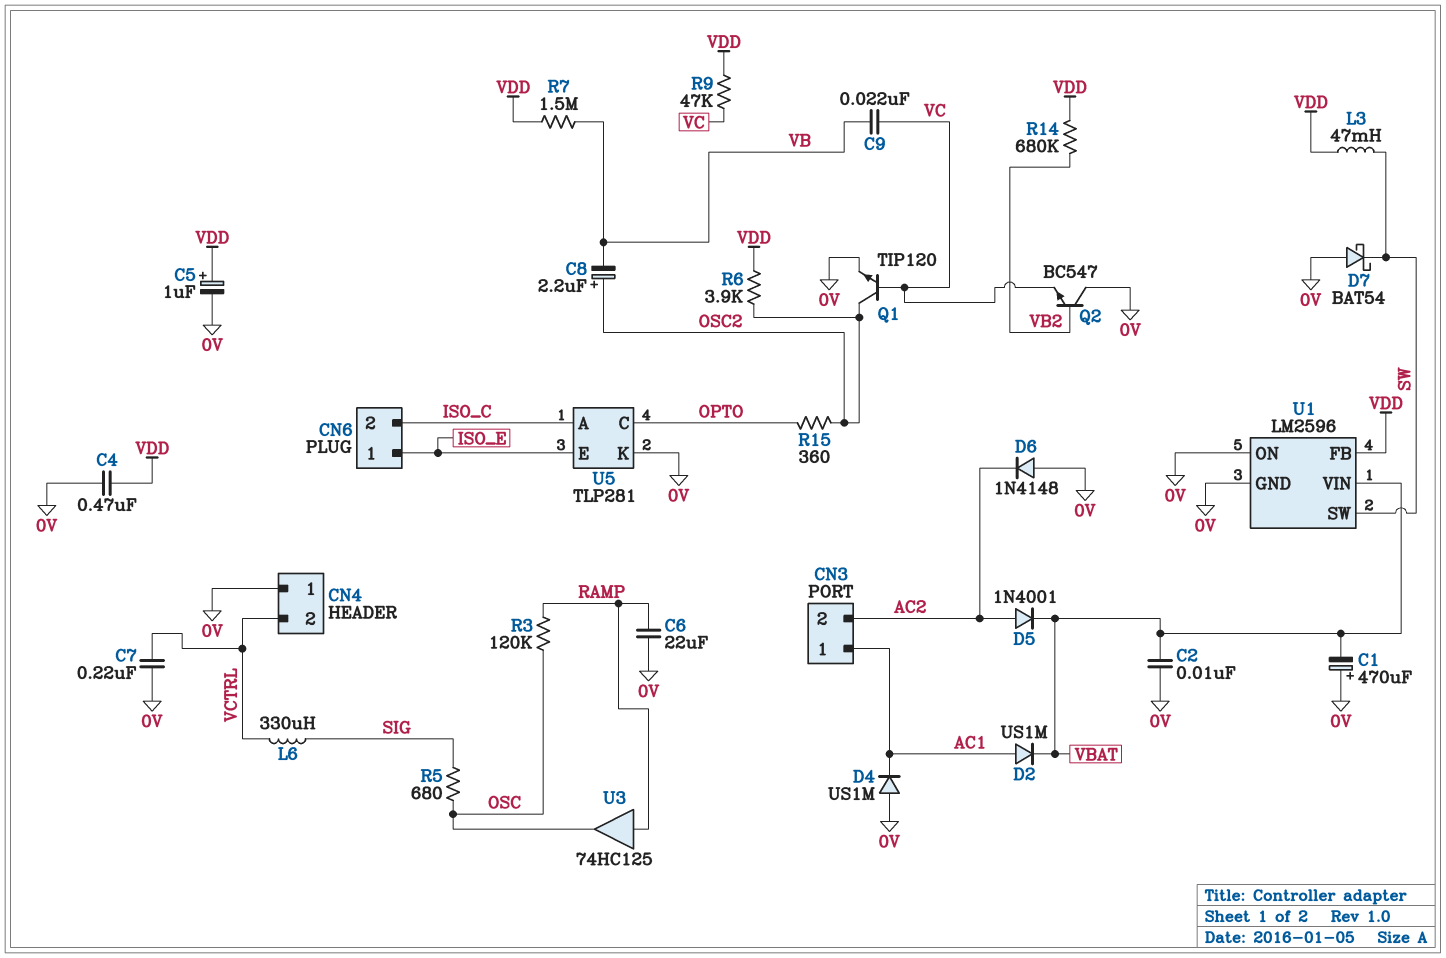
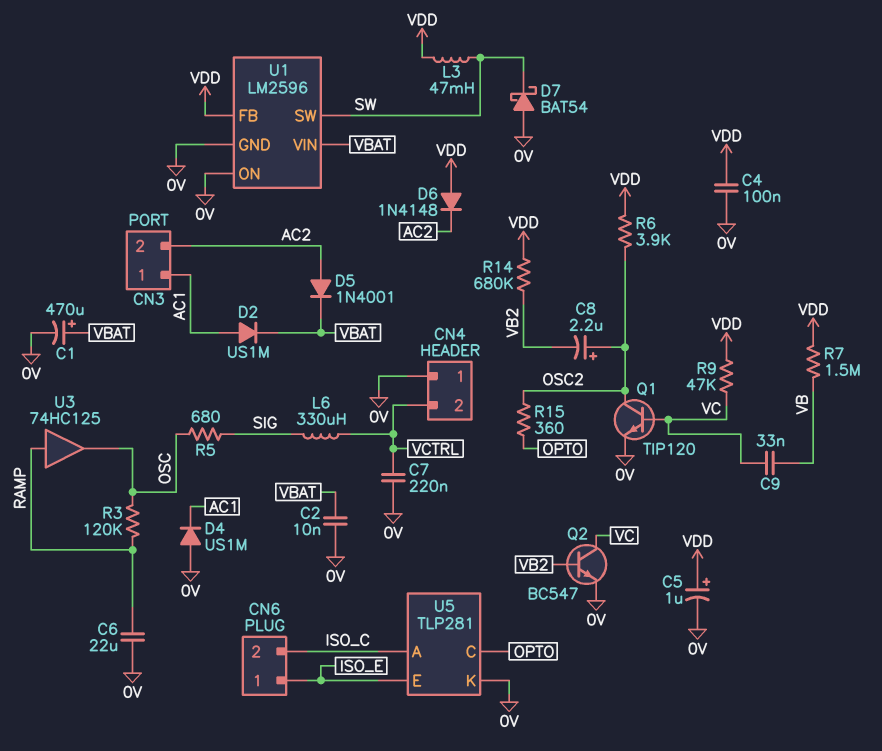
C1: 470uF (plus 0V, minus VBAT) -> 470uF (plus VBAT, minus 0V)
C4: 470nF (0V, VDD) -> 100nF (0V, VDD)
C8: 2.2uF (plus OSC2, minus VB) -> 2.2uF (plus OSC2, minus VB2)
C9: 22nF (VB, VC) -> 33nF (VB, VC)
D6: diode 1N4148 (A 0V, K AC2) -> diode 1N4148 (A VDD, K AC2)
Q2: NPN BC547 (B VB2, C 0V, E VC) -> NPN BC547 (B VB2, C VC, E 0V)

